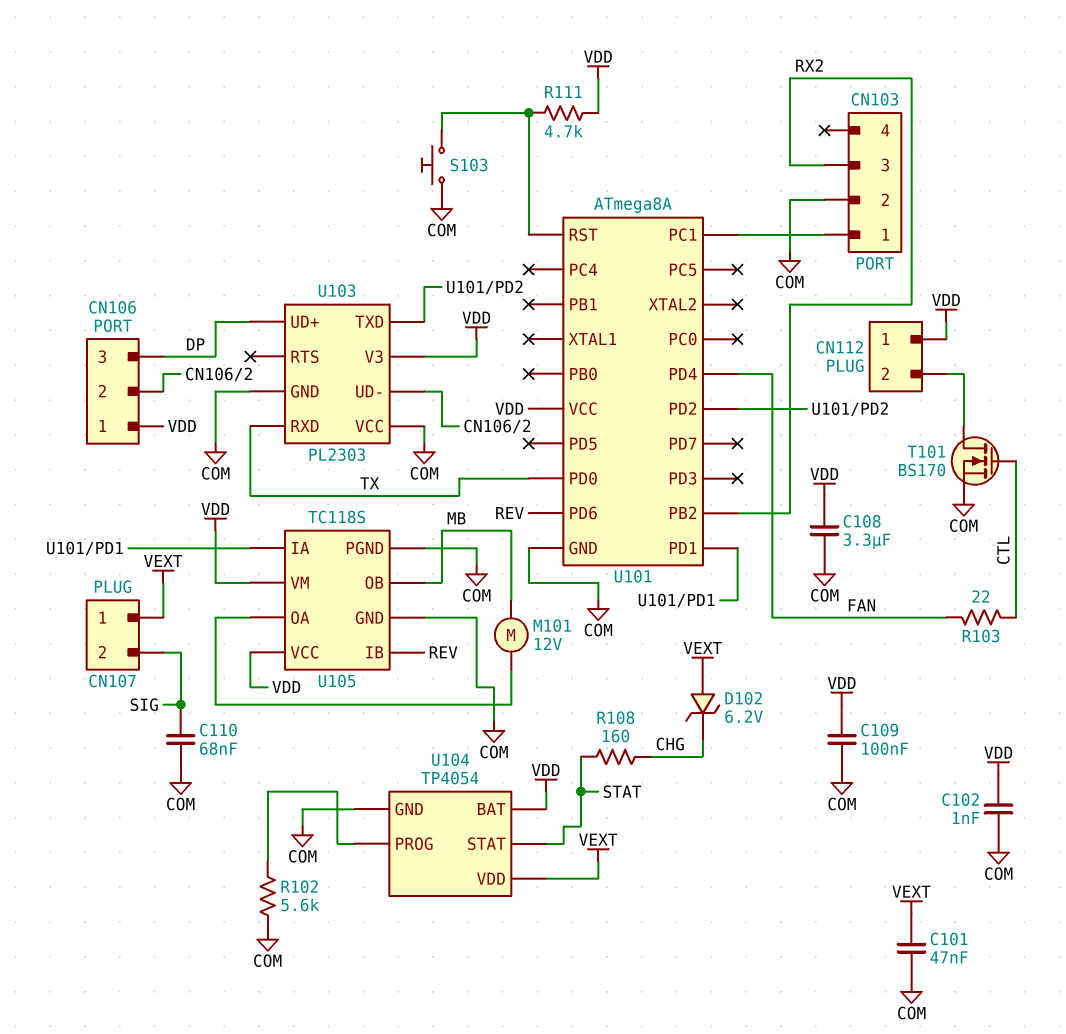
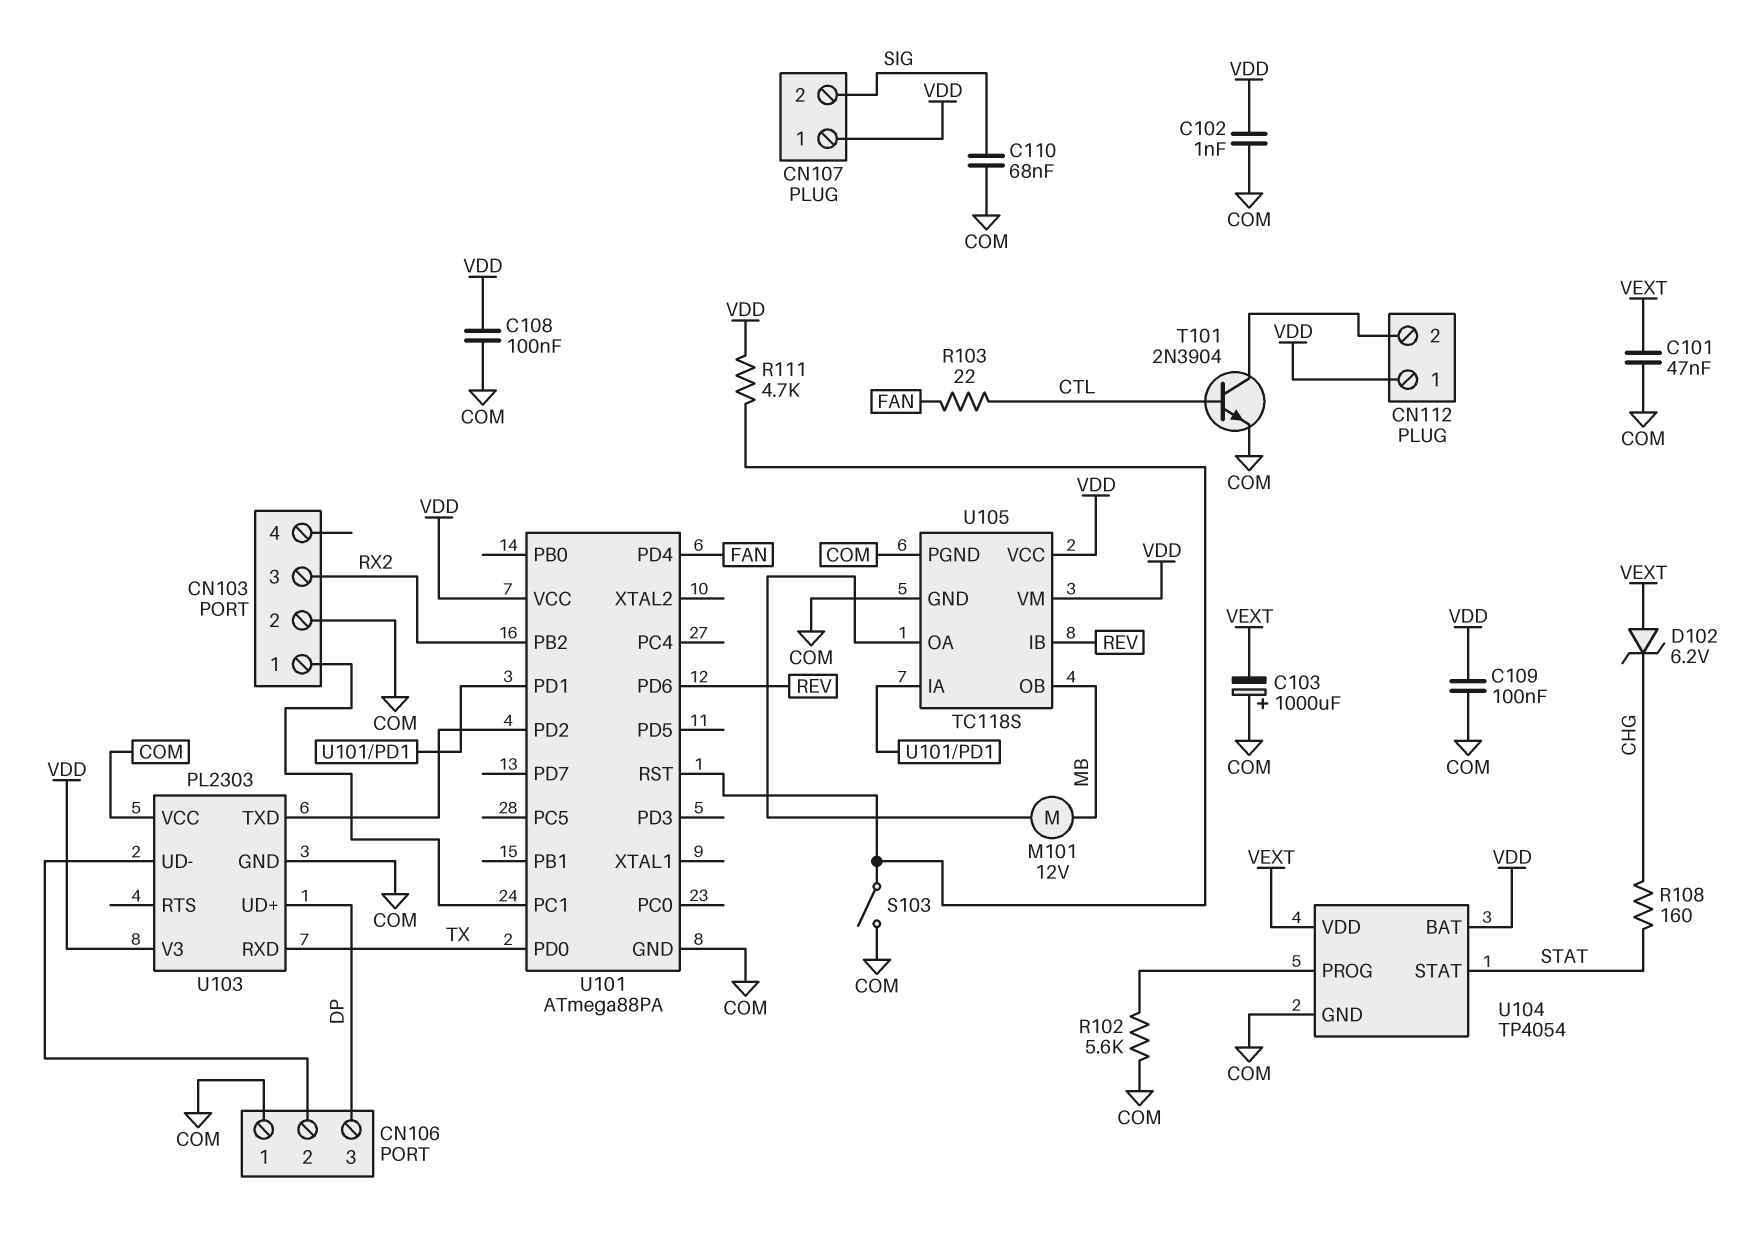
C103: none -> 1000uF (plus COM, minus VEXT)
C108: 3.3uF (COM, VDD) -> 100nF (COM, VDD)
CN106 pin 1: VDD -> COM
CN107 pin 1: VEXT -> VDD
S103: button (COM, U101/RST) -> switch (COM, U101/RST)
T101: NMOS BS170 (G CTL, D CN112/2, S COM) -> NPN 2N3904 (B CTL, C CN112/2, E COM)
U101: ATmega8A -> ATmega88PA

